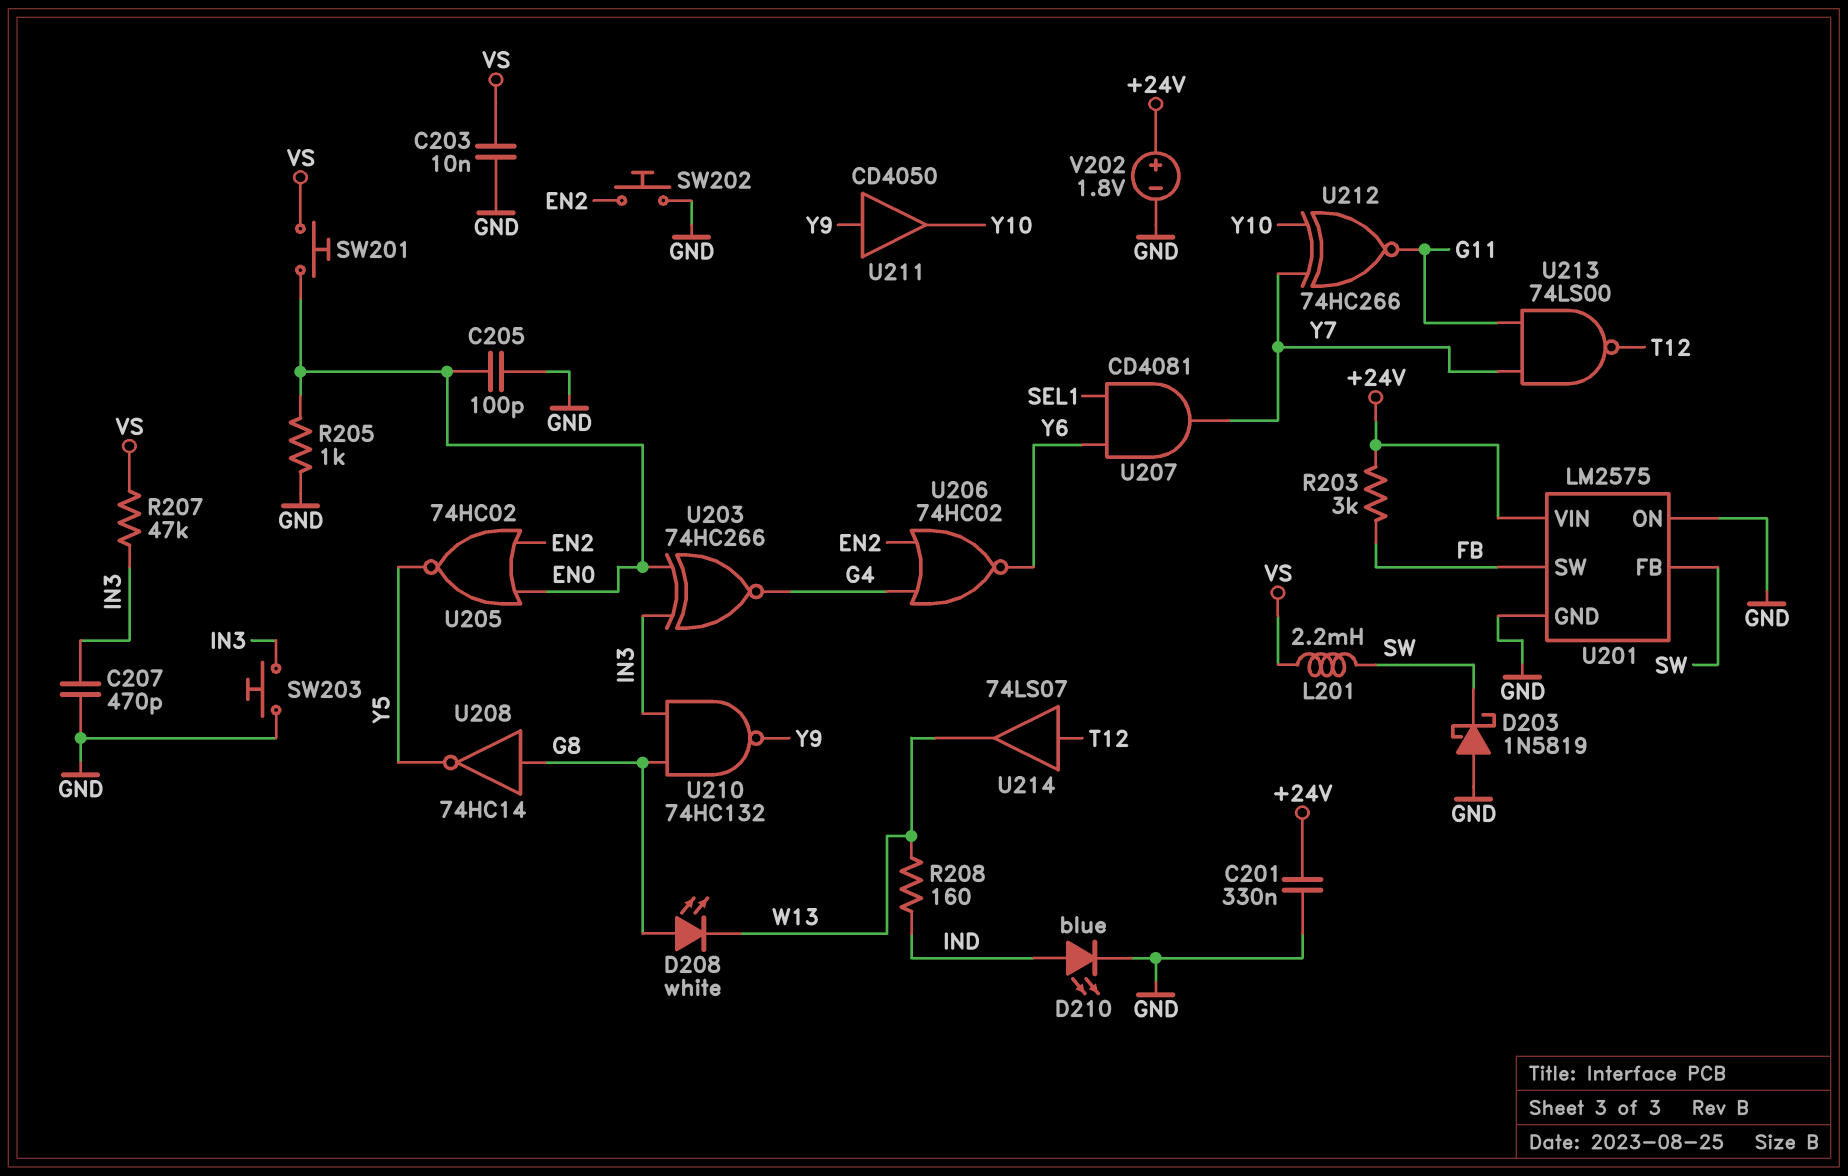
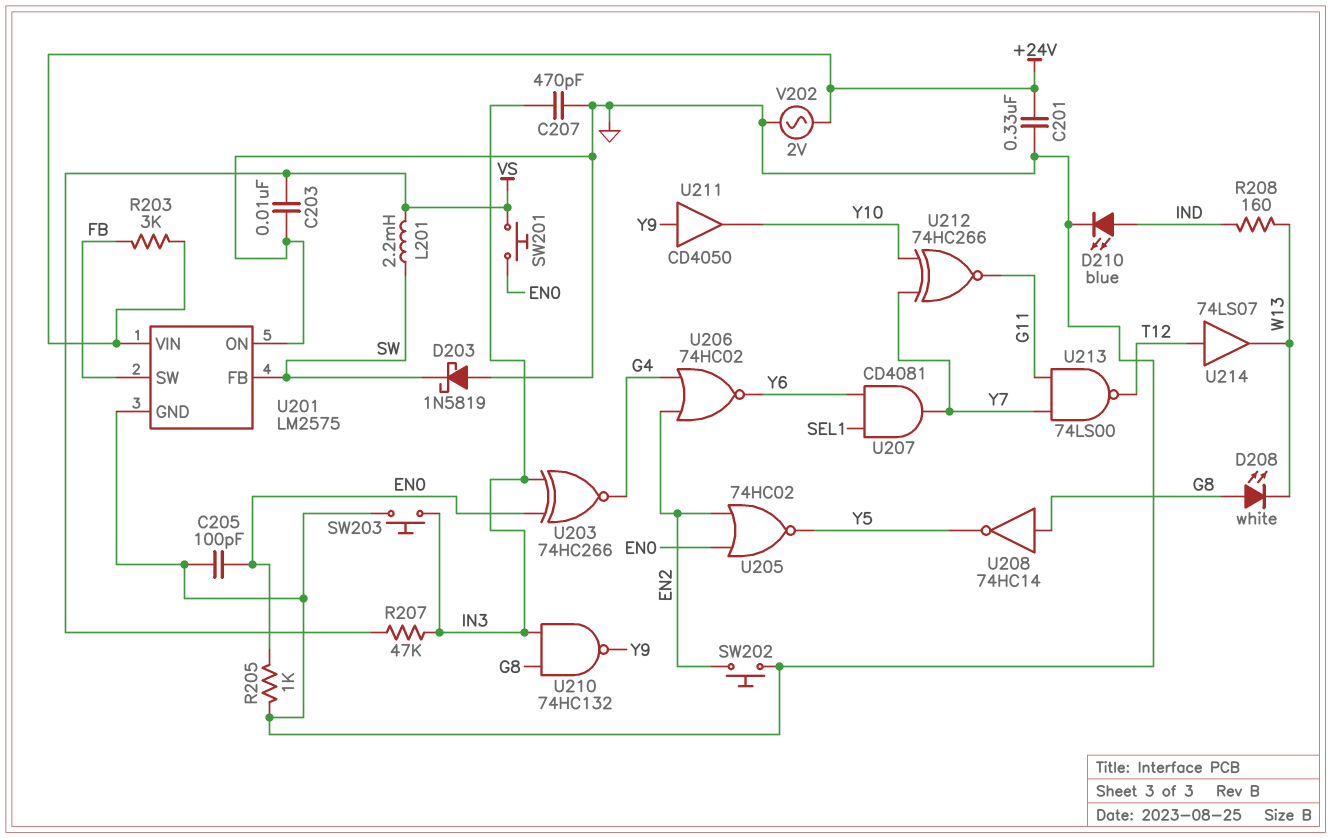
V202: 1.8V (plus +24V, minus GND) -> AC 2V (+24V, GND)

